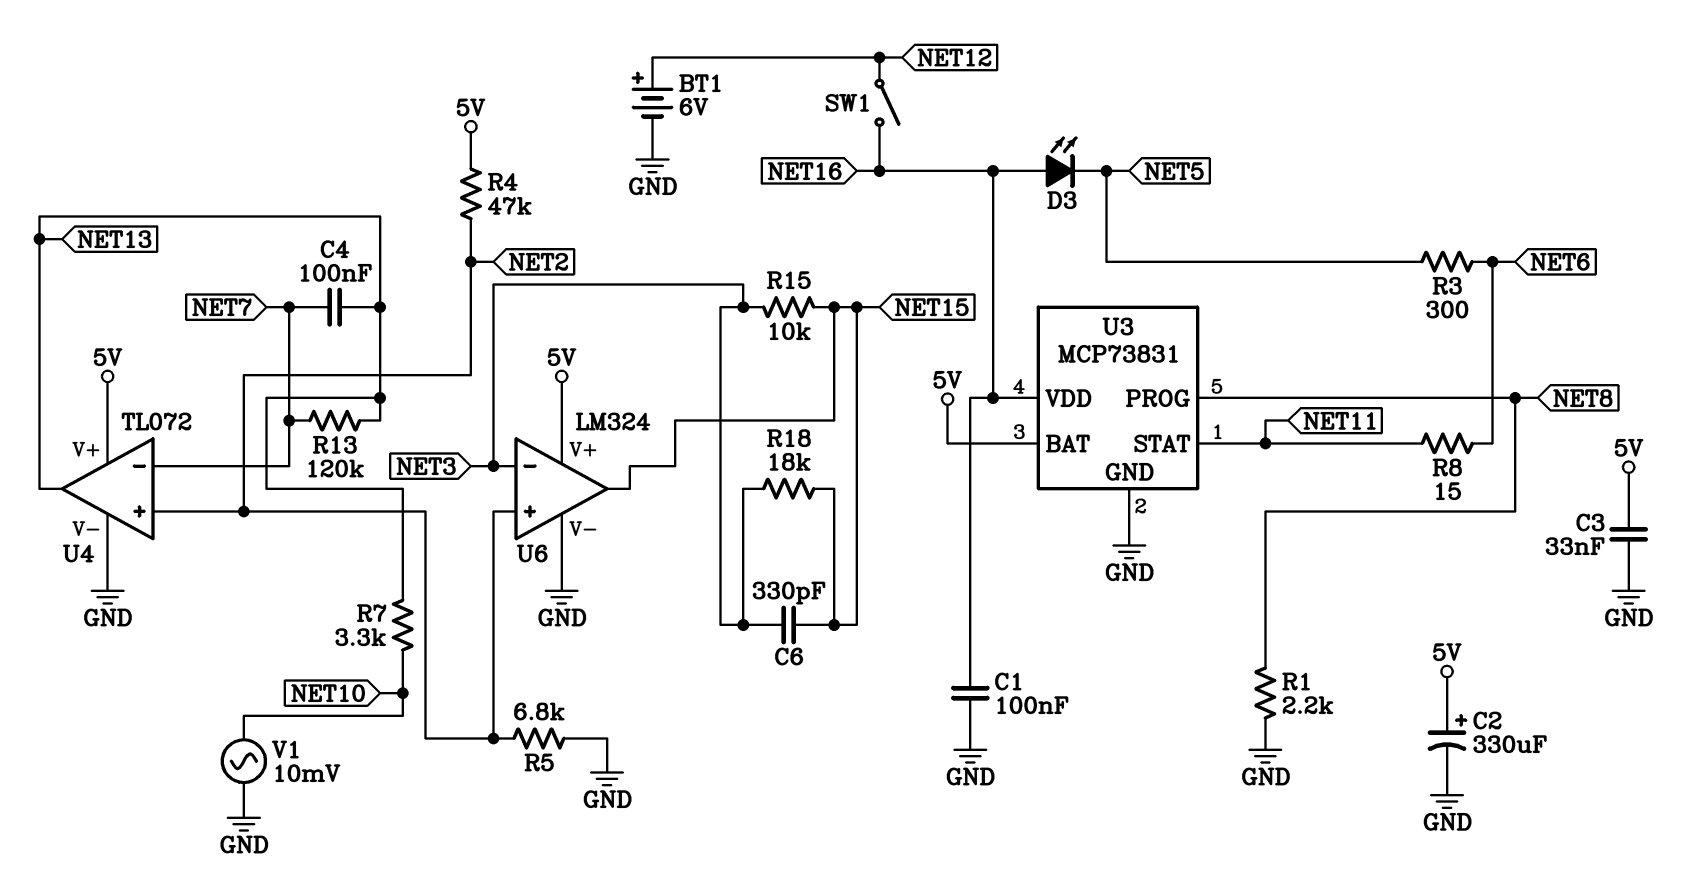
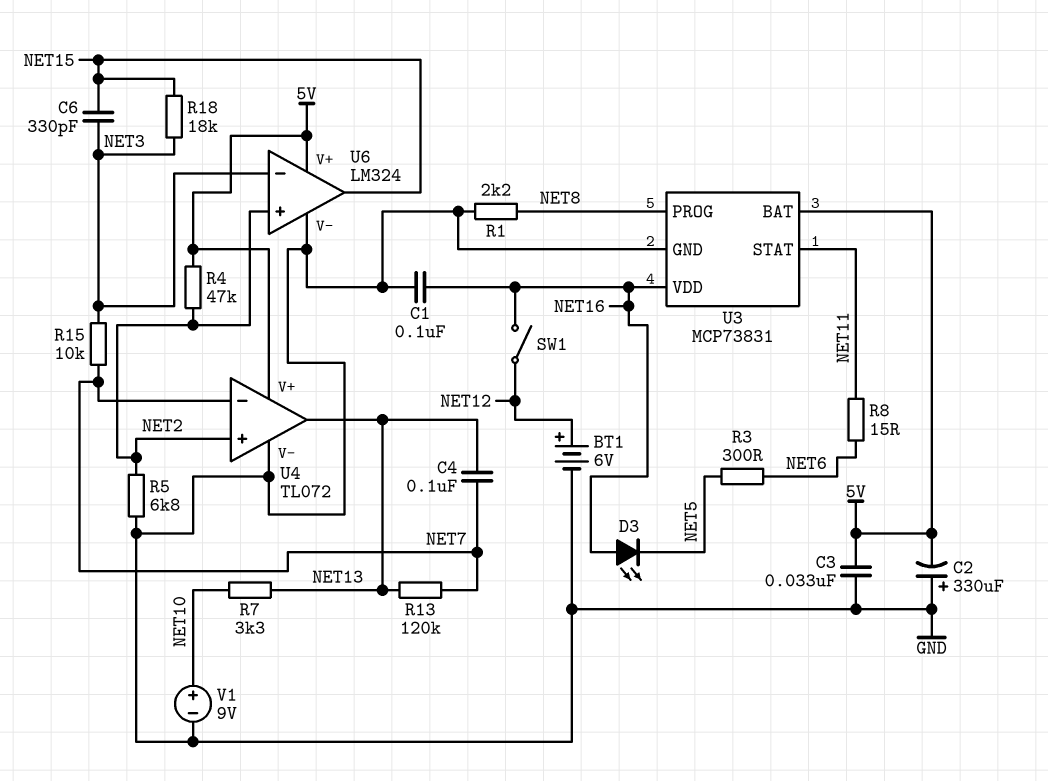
C2: 330uF (plus 5V, minus GND) -> 330uF (plus GND, minus 5V)
R15: 10k (NET3, NET15) -> 10k (NET3, NET7)
V1: AC 10mV (GND, NET10) -> 9V (plus NET10, minus GND)

